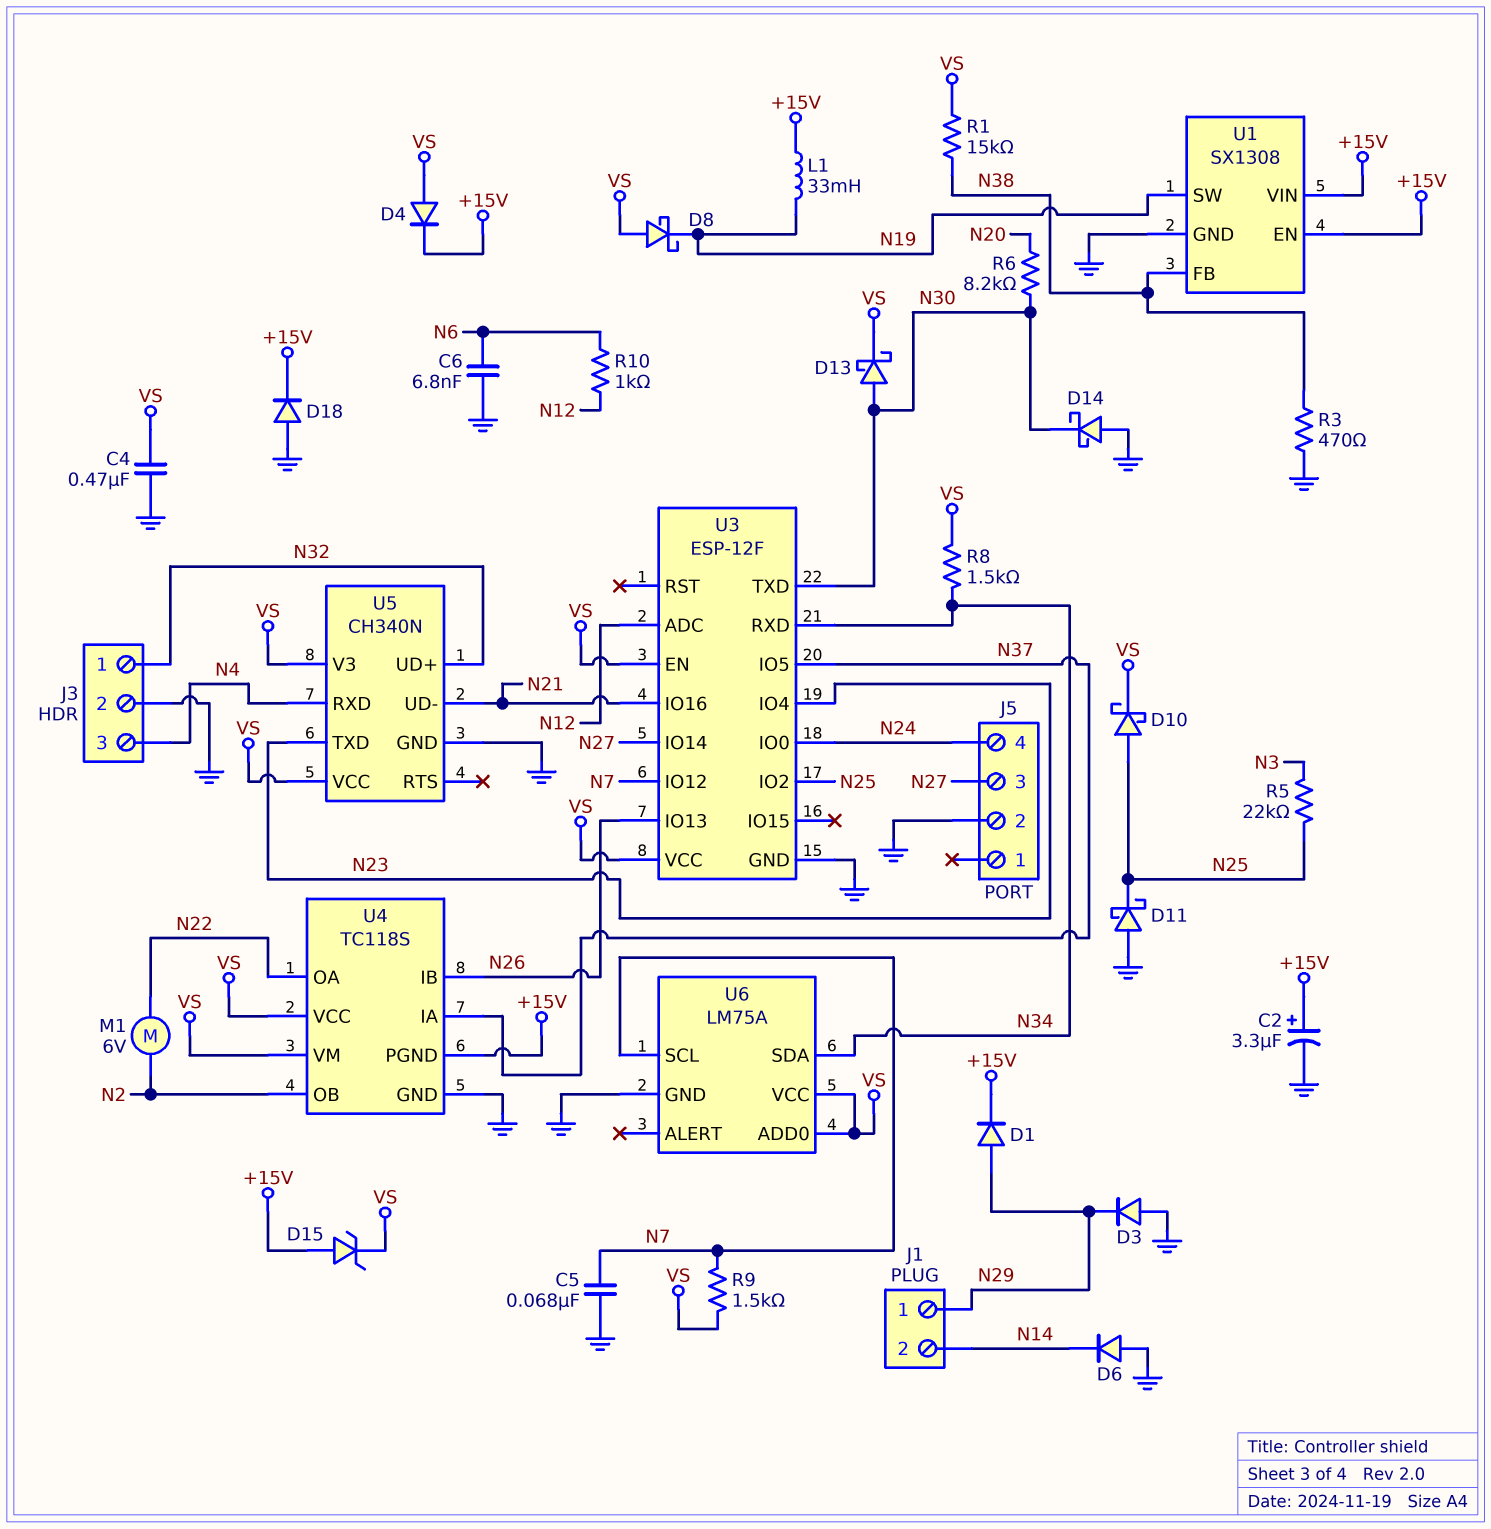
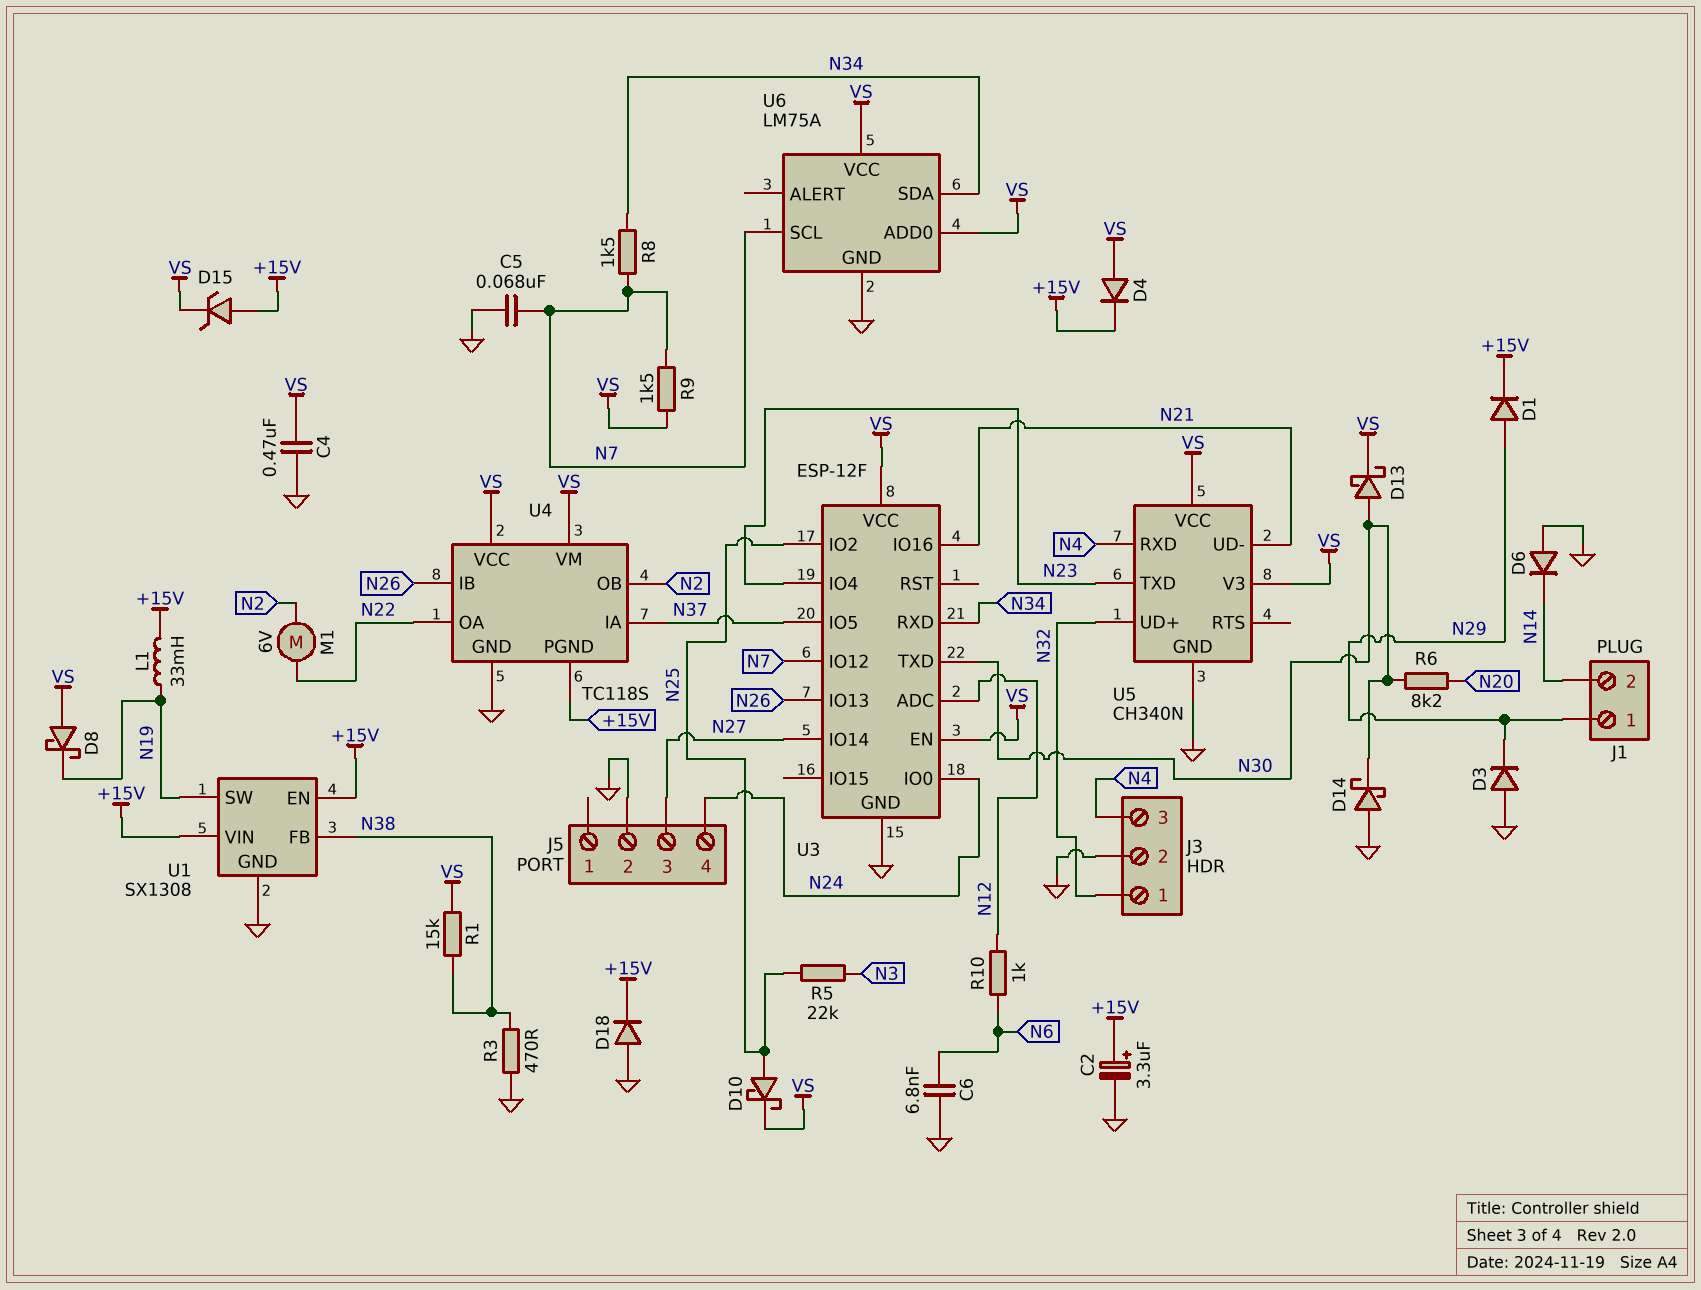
D11: schottky (A GND, K N25) -> none
R8: 1.5k (N34, VS) -> 1.5k (N7, N34)

